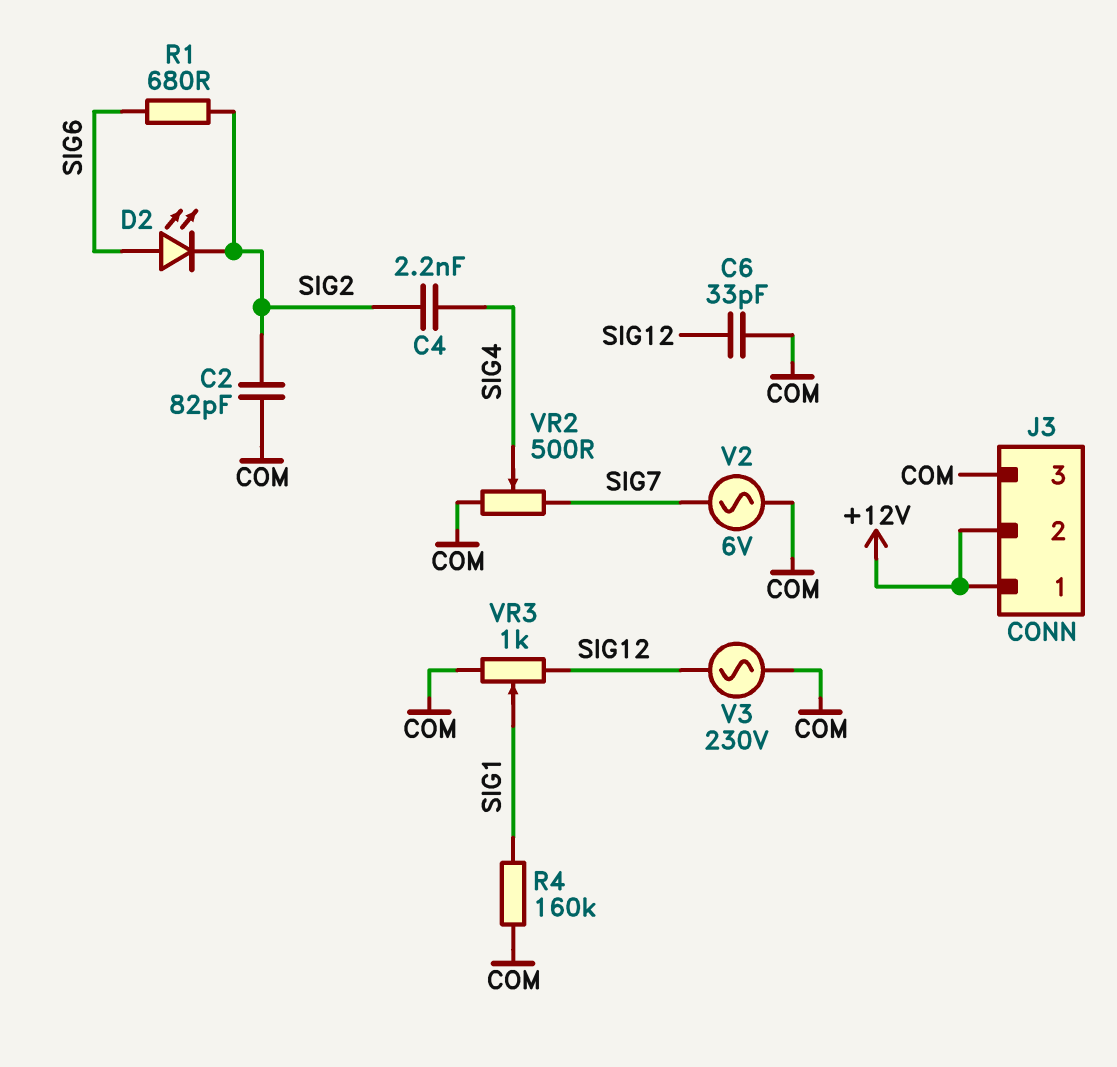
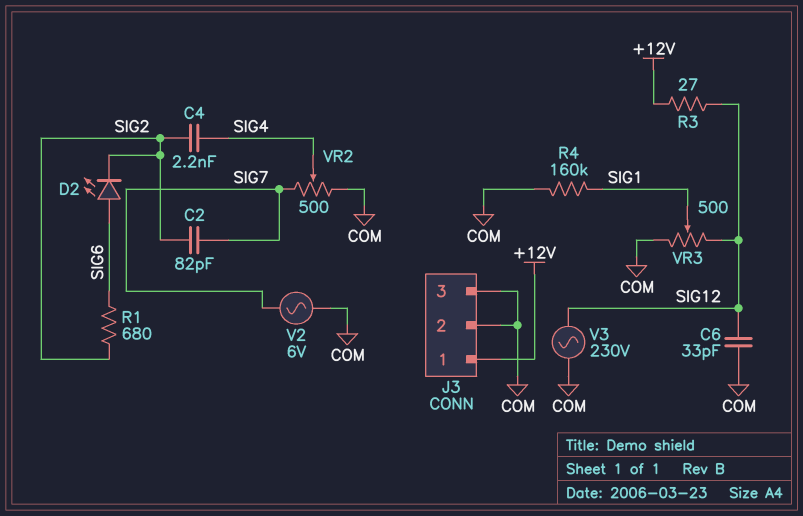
C2: 82pF (COM, SIG2) -> 82pF (SIG2, SIG7)
J3 pin 2: +12V -> COM
R3: none -> 27 (+12V, SIG12)
VR3: 1k (COM, SIG12, wiper SIG1) -> 500 (COM, SIG12, wiper SIG1)

